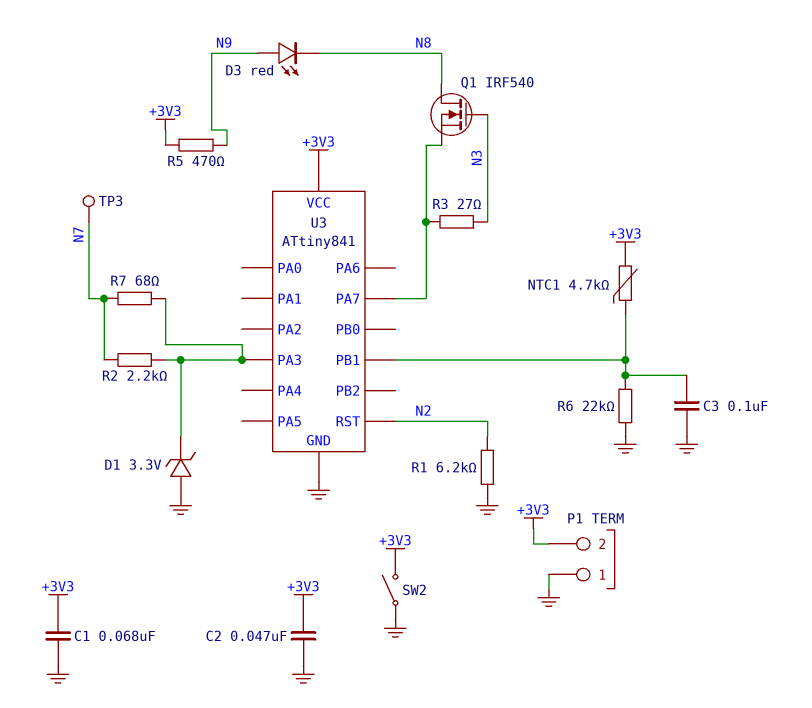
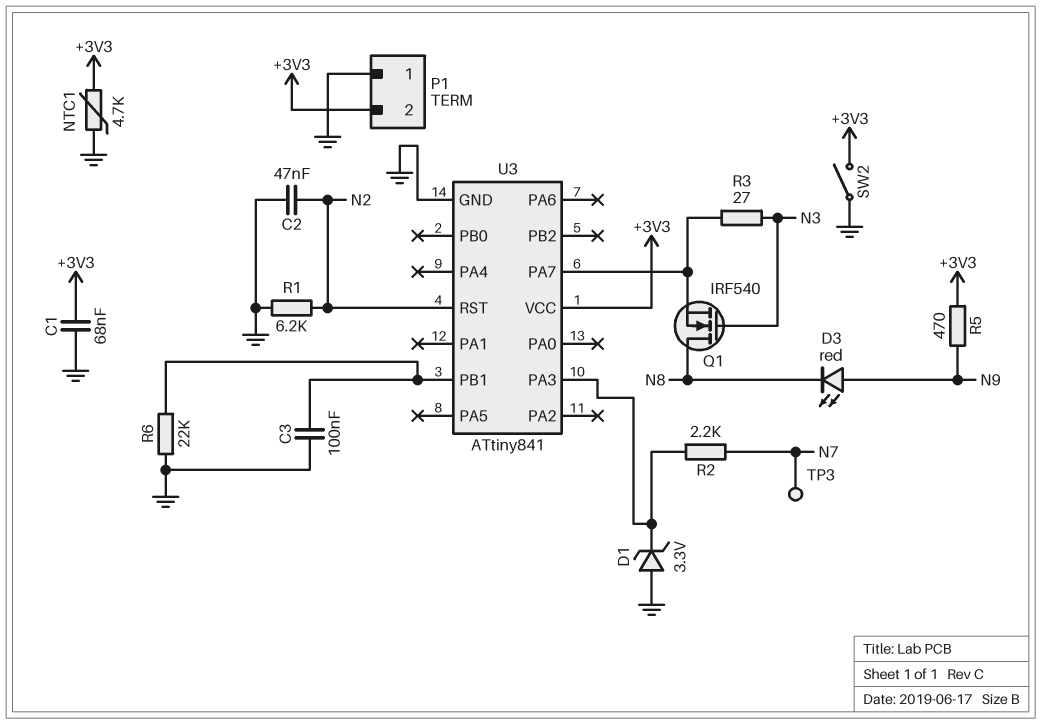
C2: 47nF (+3V3, GND) -> 47nF (GND, N2)
NTC1: 4.7k (+3V3, U3/PB1) -> 4.7k (+3V3, GND)
R7: 68 (N7, U3/PA3) -> none

